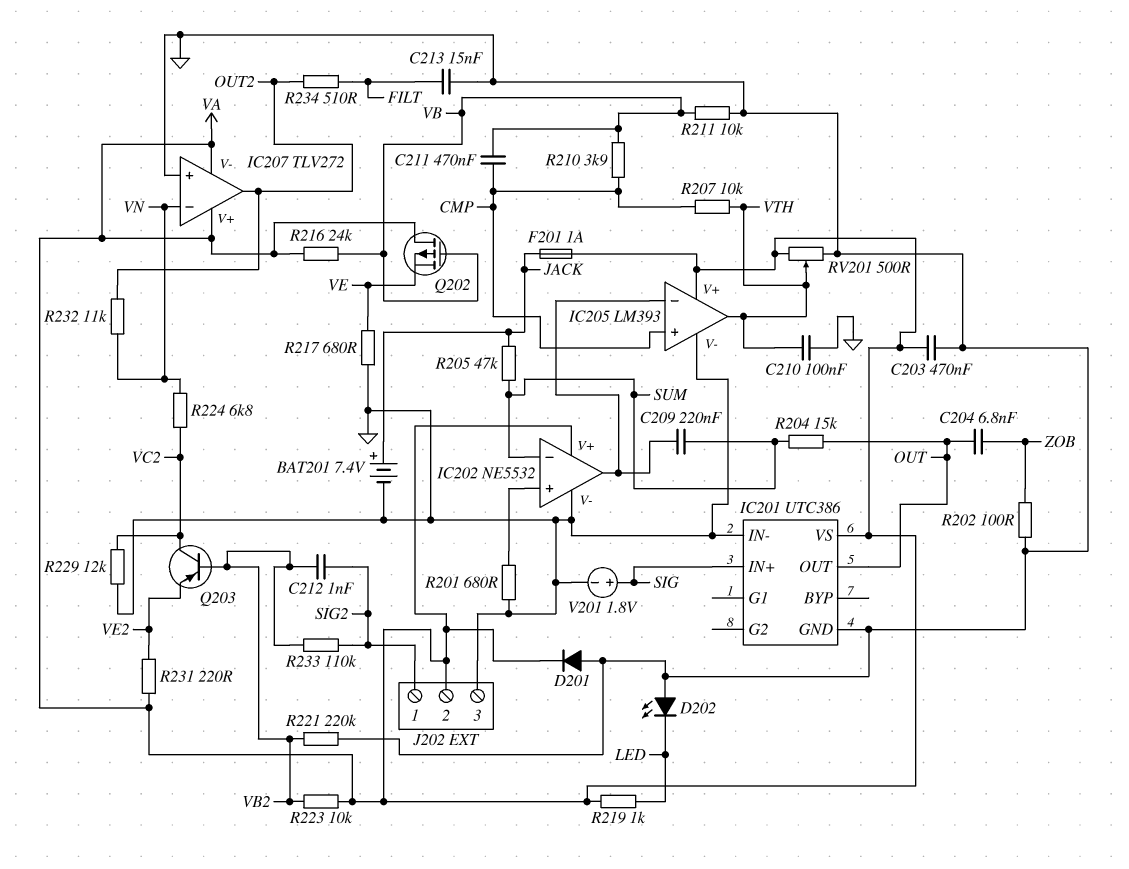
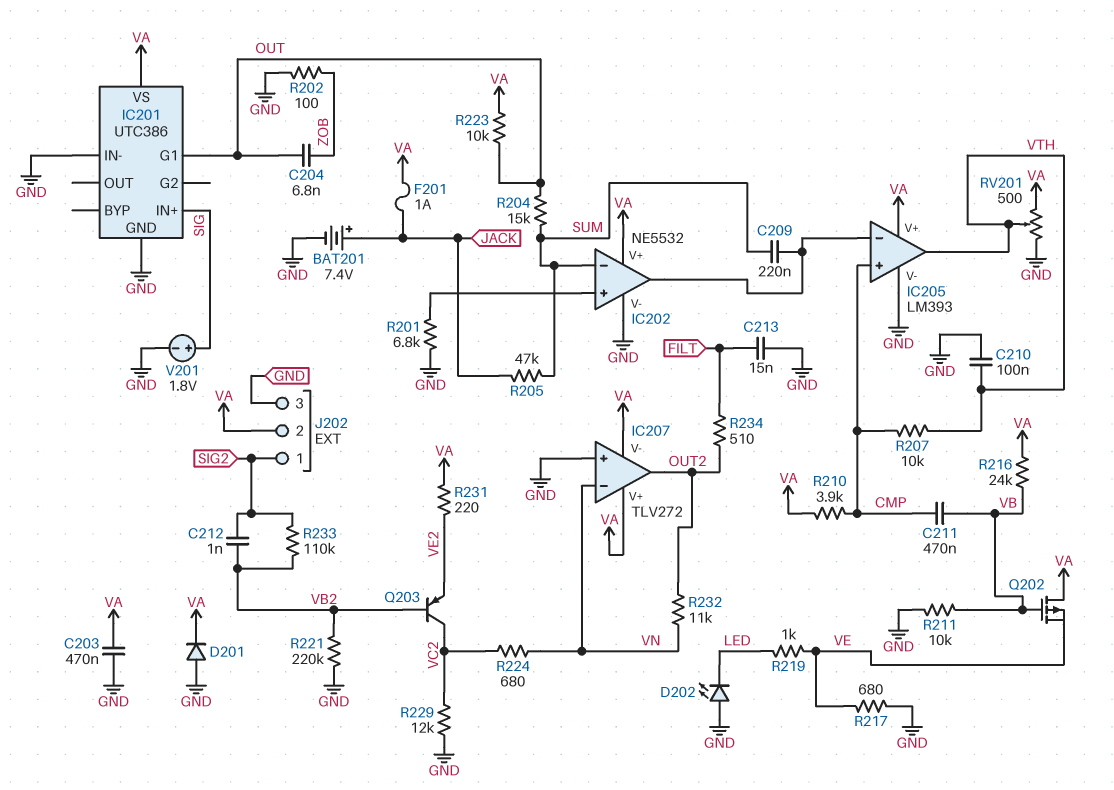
IC201 pin G1: none -> OUT
IC201 pin OUT: OUT -> none
R201: 680 (GND, IC202/in+) -> 6.8k (GND, IC202/in+)
R210: 3.9k (CMP, VB) -> 3.9k (CMP, VA)
R219: 1k (LED, VA) -> 1k (LED, VE)
R223: 10k (VA, VB2) -> 10k (OUT, VA)
R224: 6.8k (VC2, VN) -> 680 (VC2, VN)

